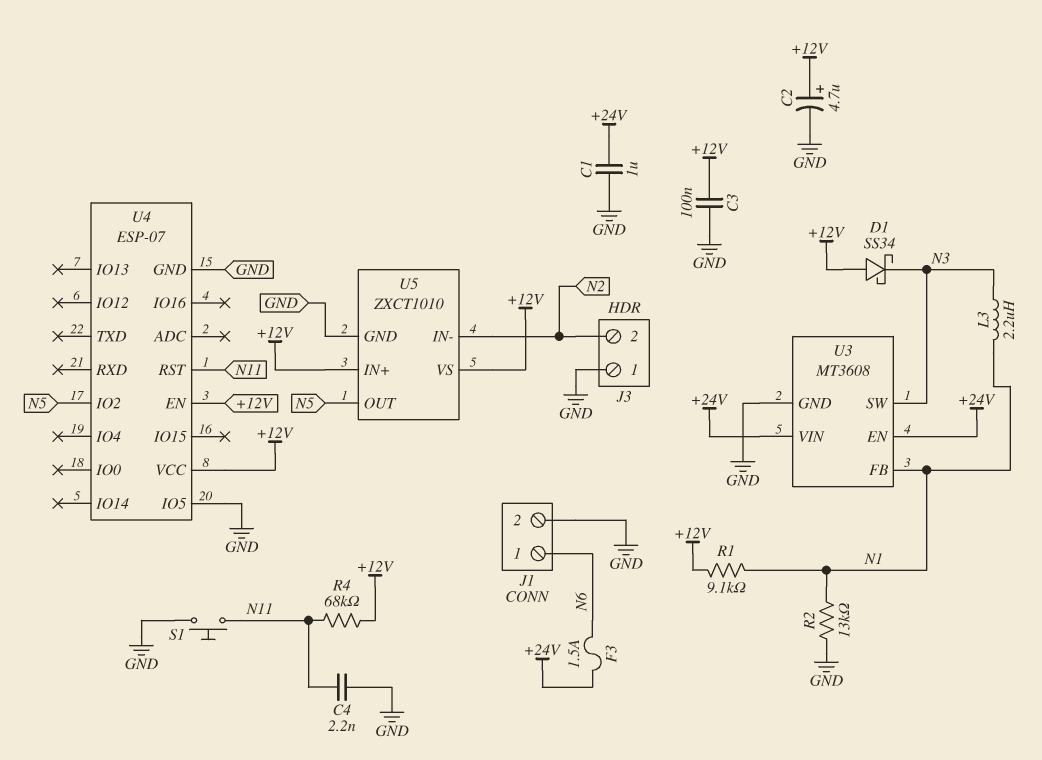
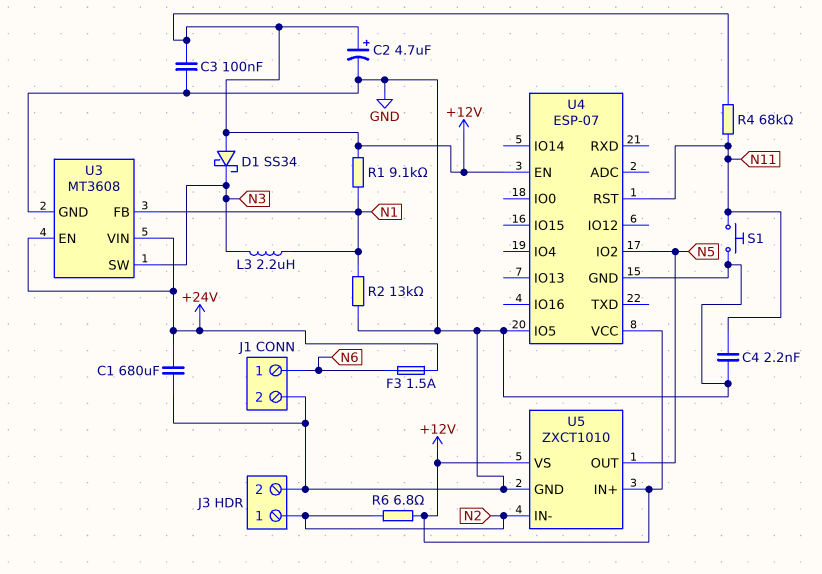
C1: 1uF (+24V, GND) -> 680uF (+24V, GND)
J3 pin 1: GND -> N2
J3 pin 2: N2 -> GND
R6: none -> 6.8 (+12V, N2)

